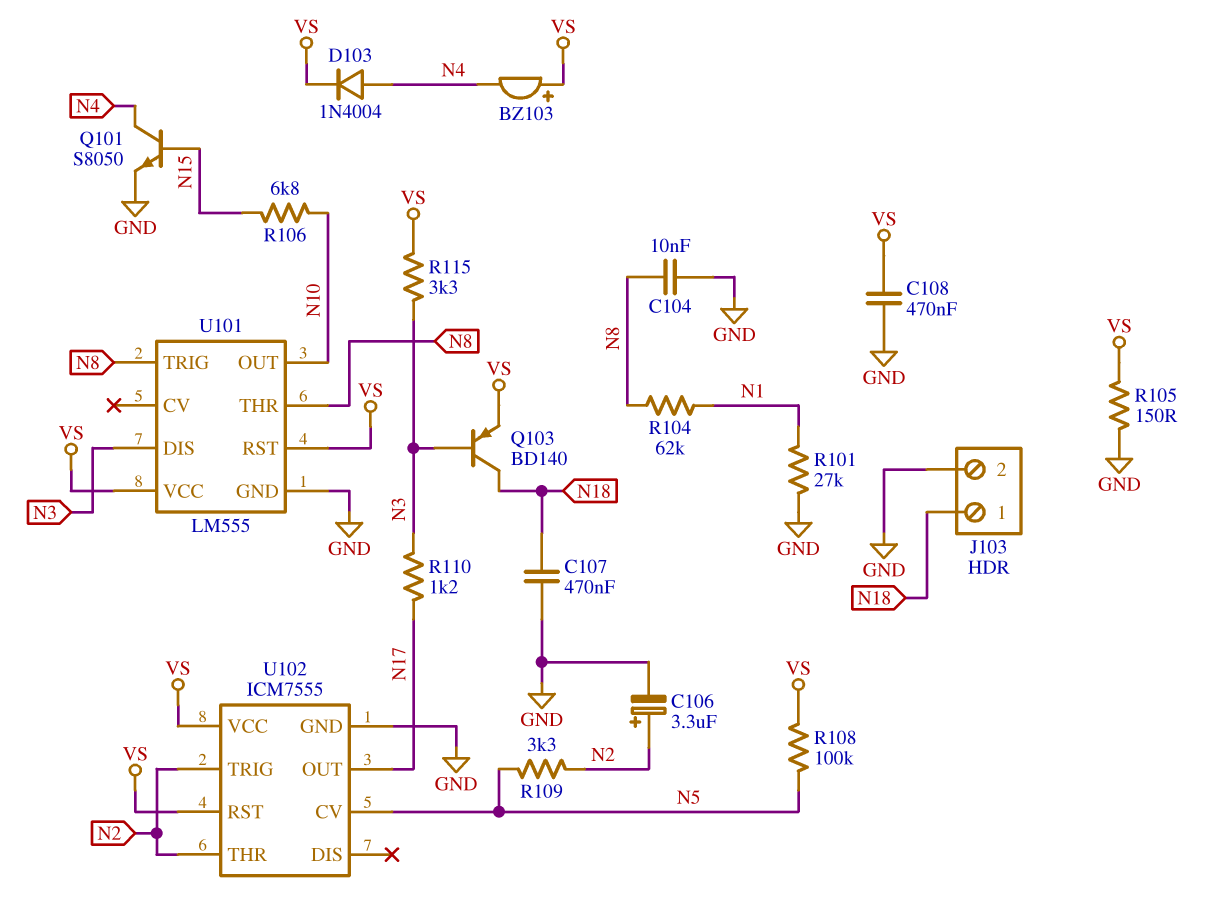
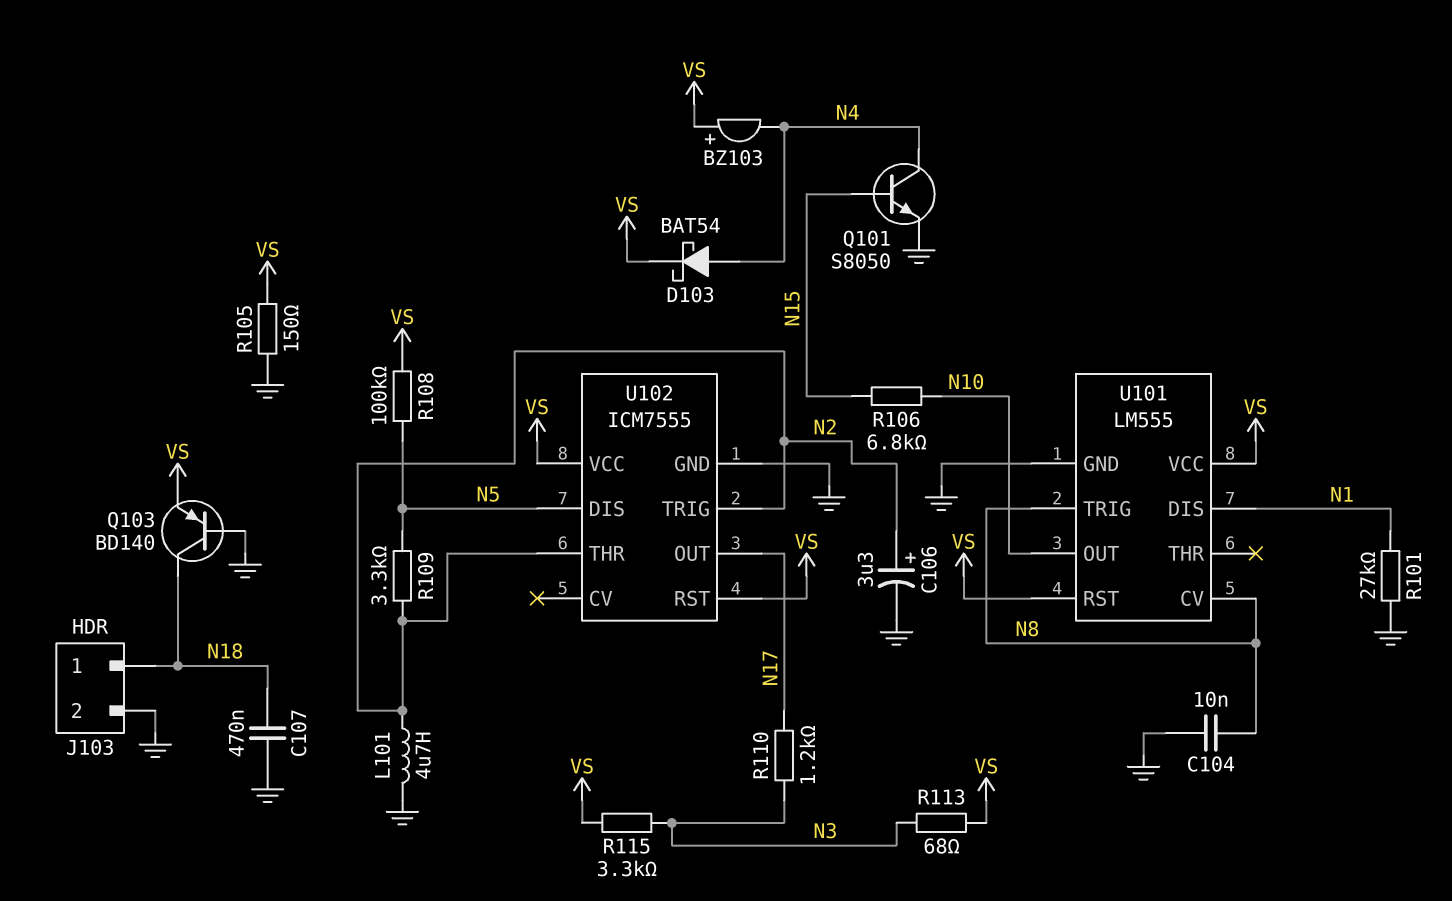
C108: 470nF (GND, VS) -> none
D103: diode 1N4004 (A N4, K VS) -> schottky BAT54 (A N4, K VS)
L101: none -> 4.7uH (GND, N2)
Q103: PNP BD140 (B N3, C N18, E VS) -> PNP BD140 (B GND, C N18, E VS)
R104: 62k (N1, N8) -> none
R113: none -> 68 (N3, VS)
U101 pin CV: none -> N8
U101 pin DIS: N3 -> N1
U101 pin THR: N8 -> none
U102 pin CV: N5 -> none
U102 pin DIS: none -> N5

